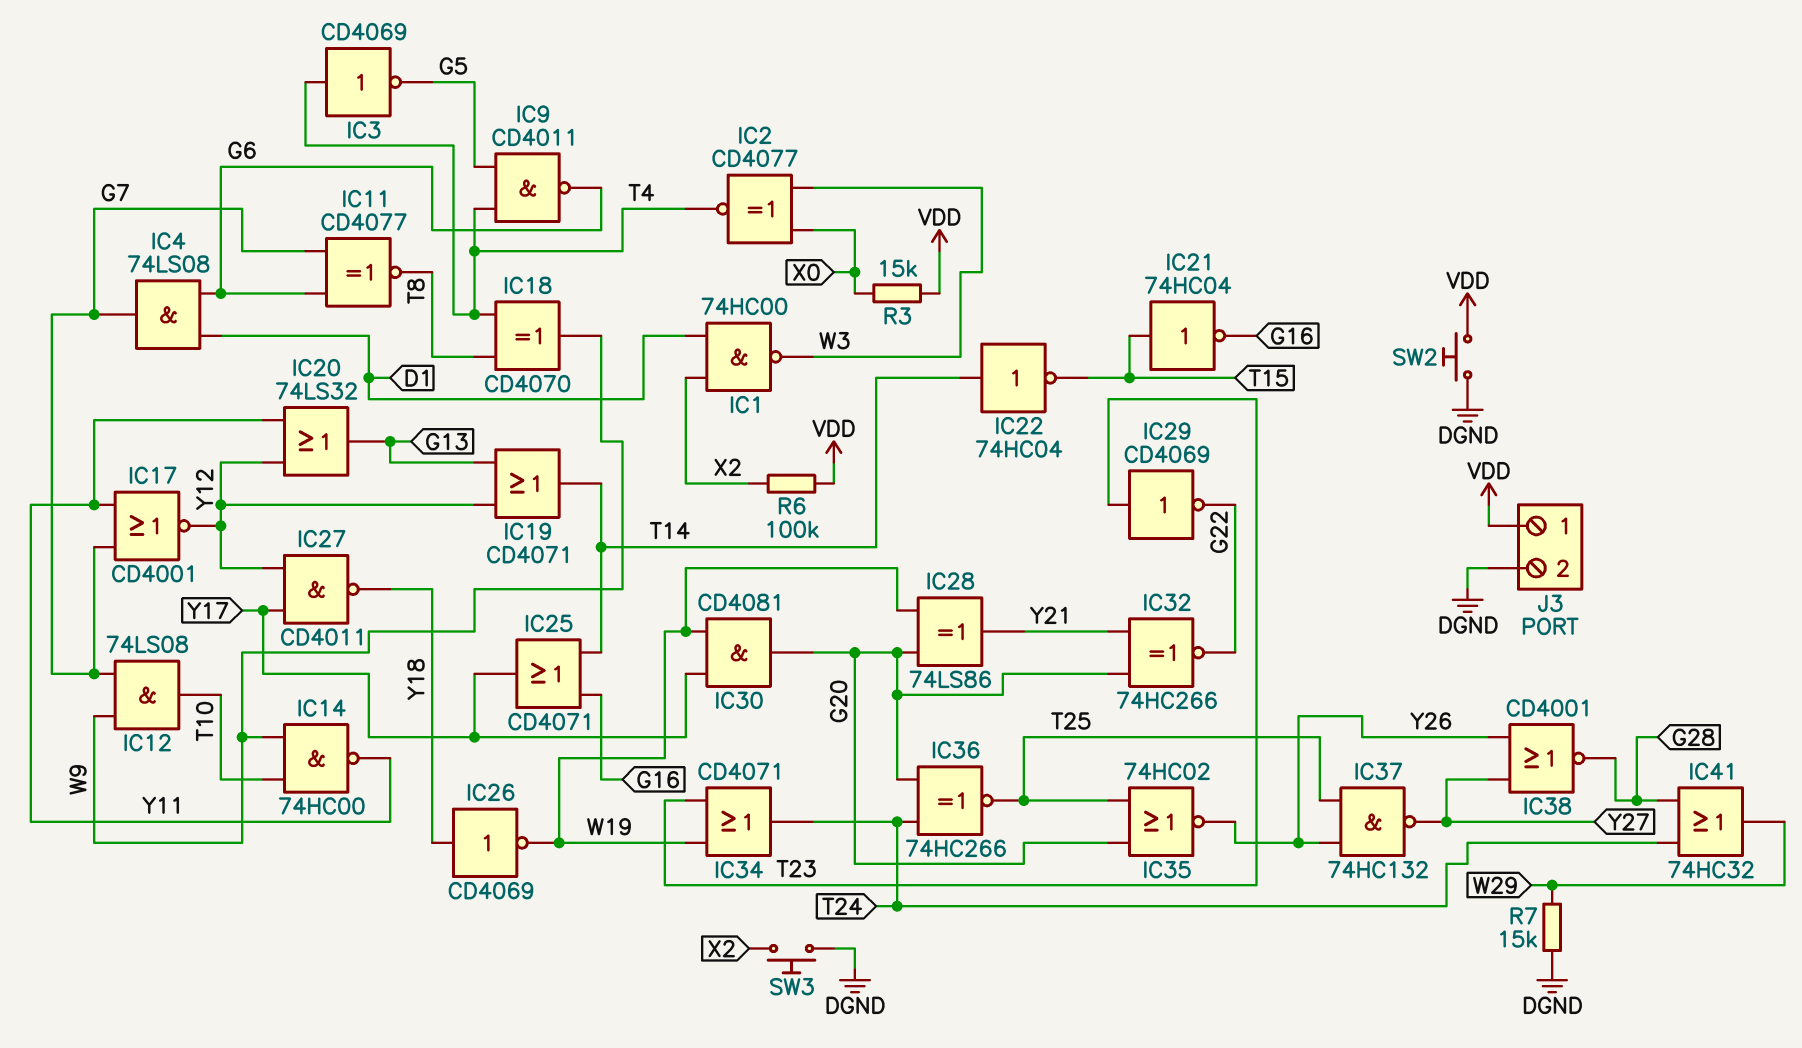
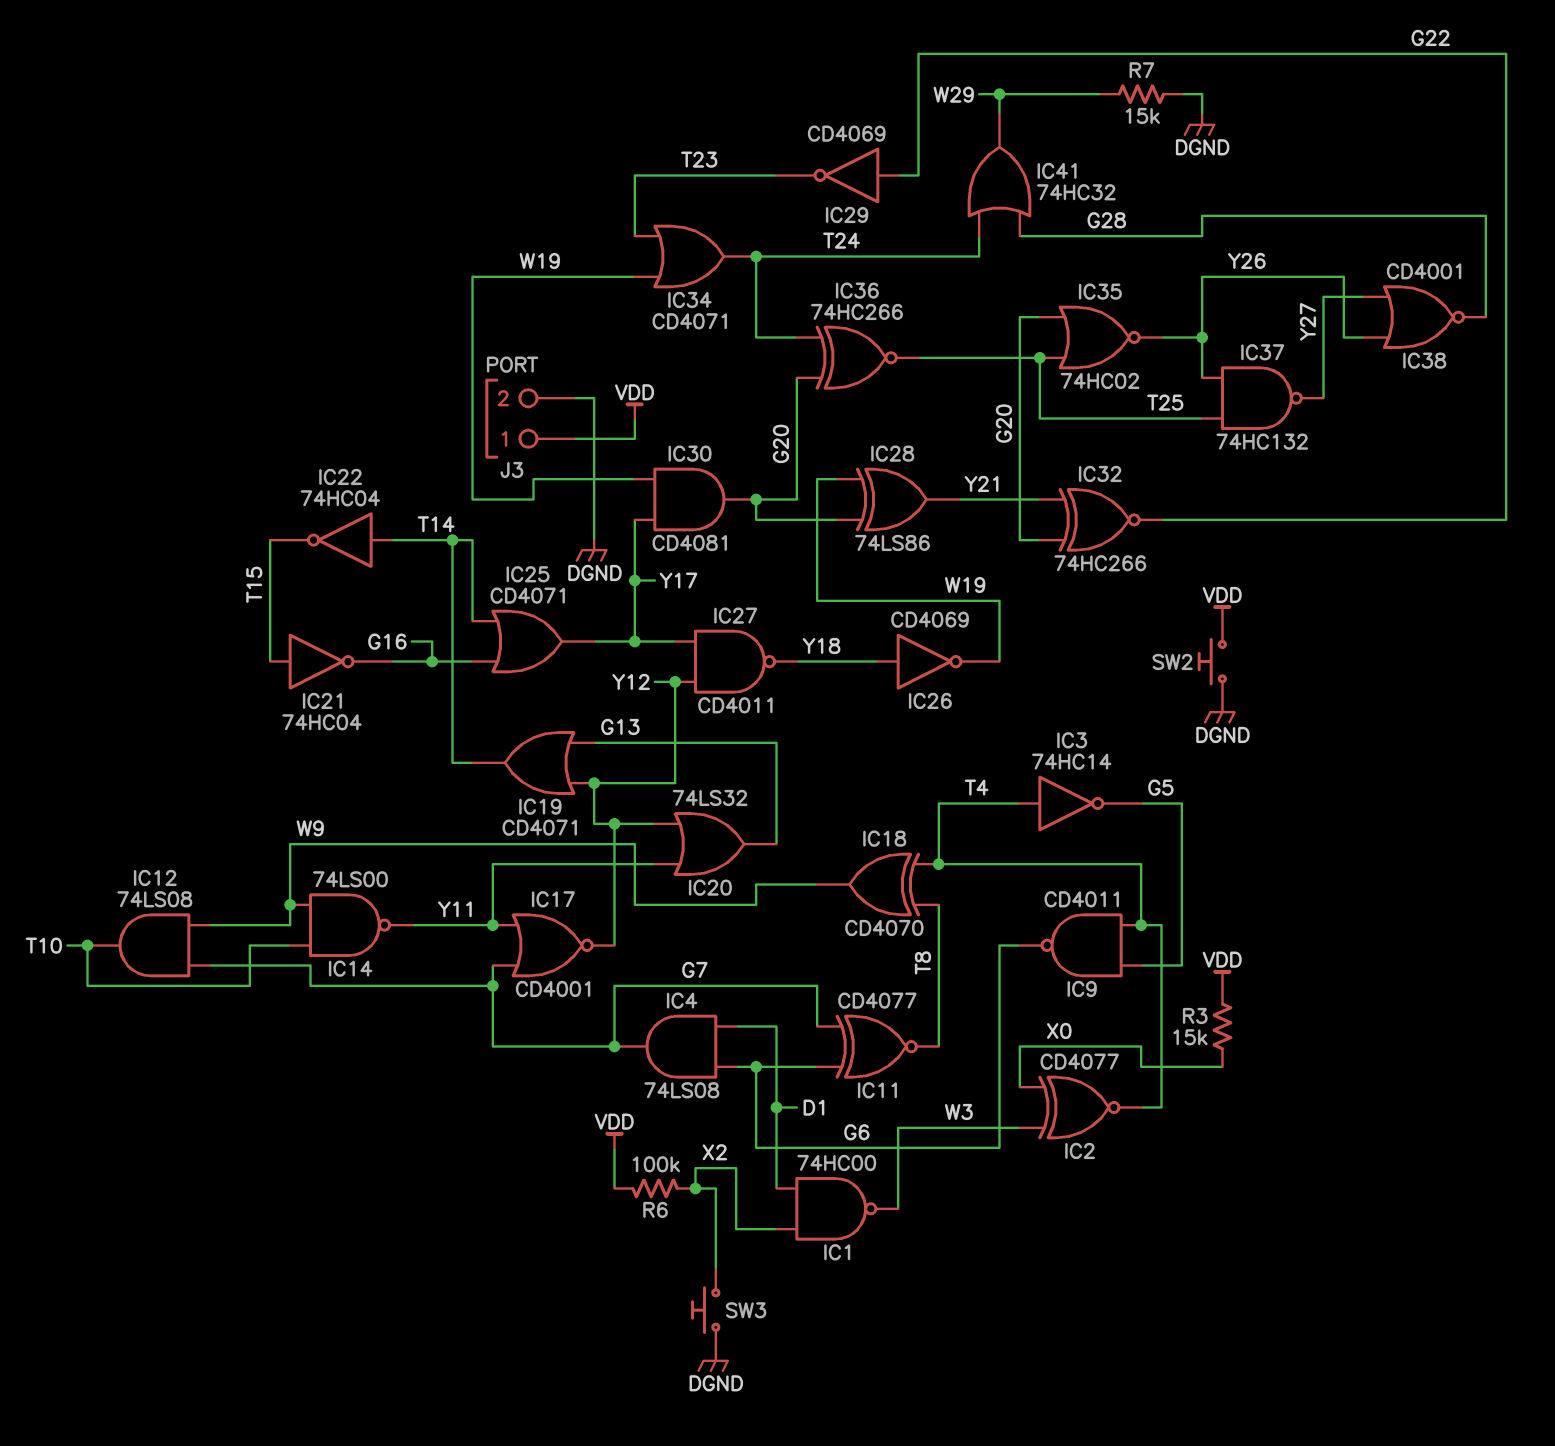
IC3: NOT CD4069 (in T4, out G5) -> NOT 74HC14 (in T4, out G5)
IC14: NAND 74HC00 (in T10, in W9, out Y11) -> NAND 74LS00 (in T10, in W9, out Y11)
IC29: NOT CD4069 (in T23, out G22) -> NOT CD4069 (in G22, out T23)

